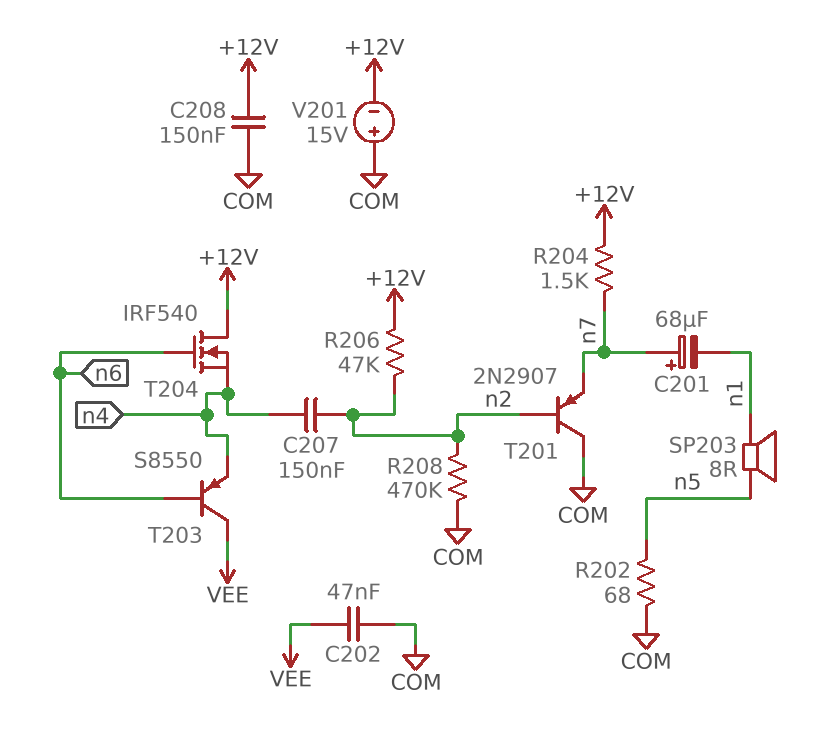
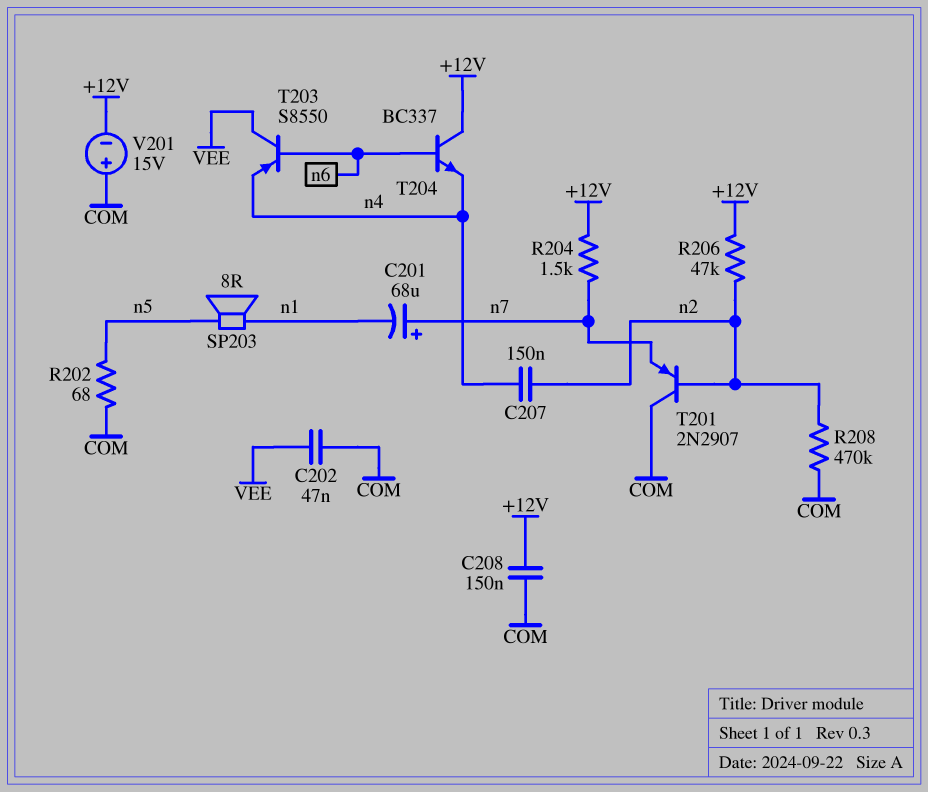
T204: NMOS IRF540 (G n6, D +12V, S n4) -> NPN BC337 (B n6, C +12V, E n4)

